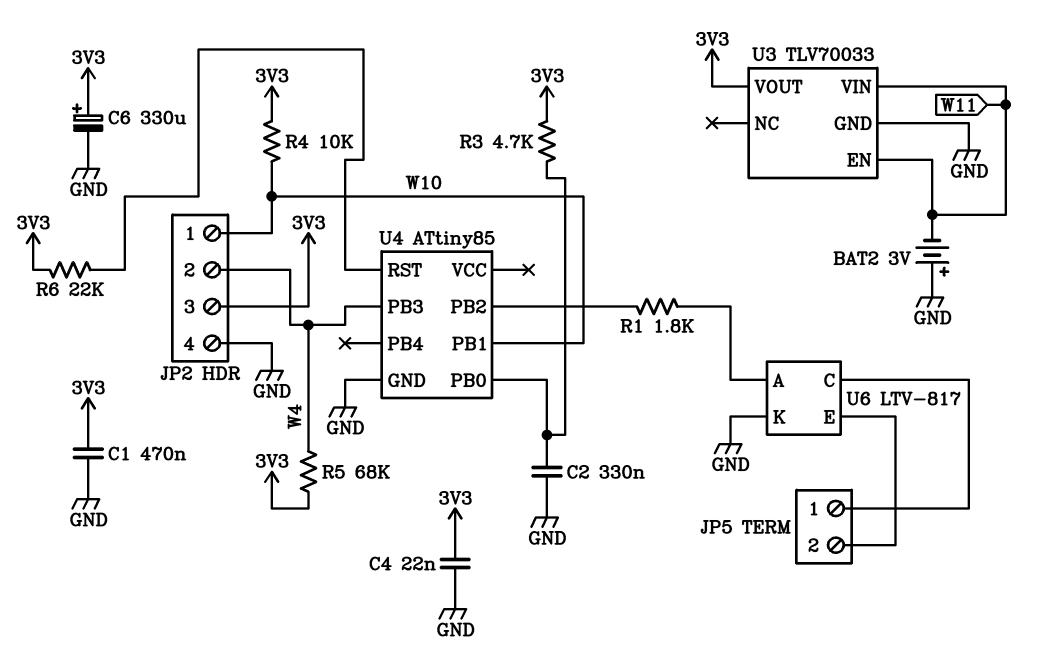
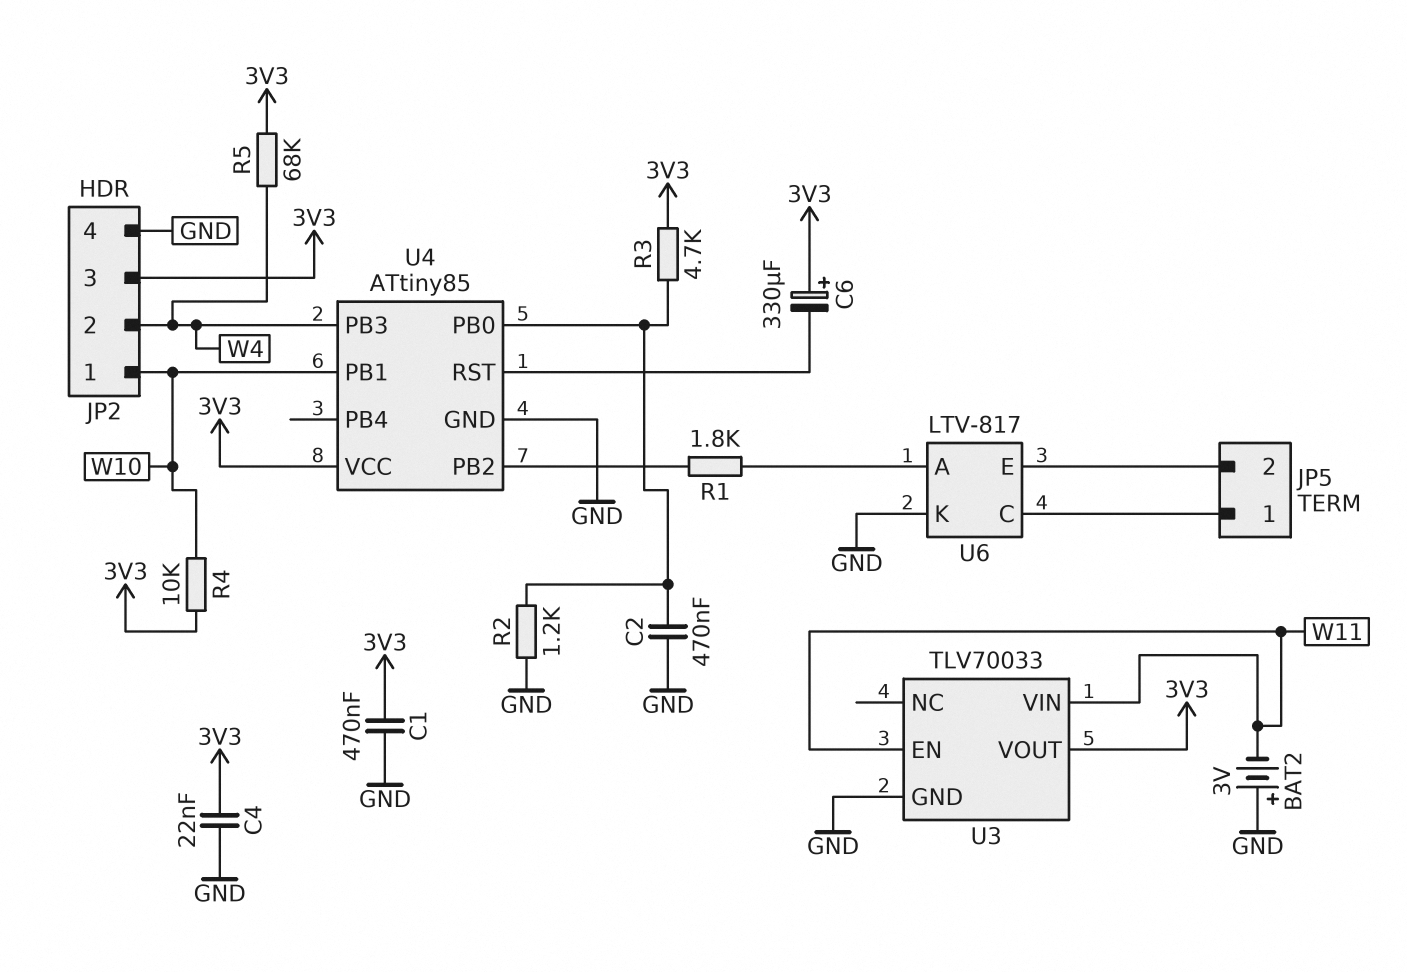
C2: 330nF (GND, U4/PB0) -> 470nF (GND, U4/PB0)
C6: 330uF (plus 3V3, minus GND) -> 330uF (plus 3V3, minus U4/RST)
R2: none -> 1.2k (GND, U4/PB0)
R6: 22k (3V3, U4/RST) -> none
U4 pin VCC: none -> 3V3

